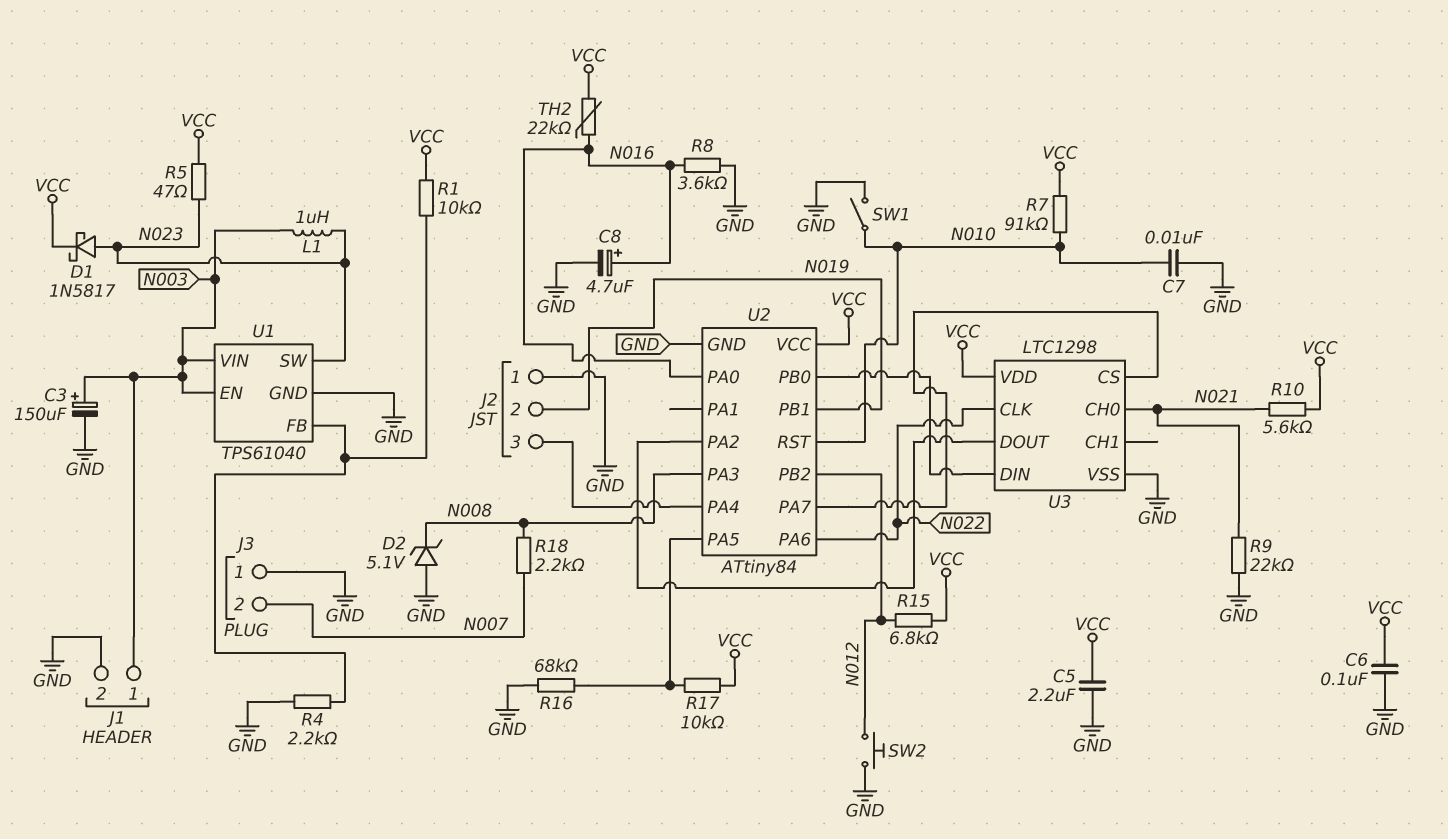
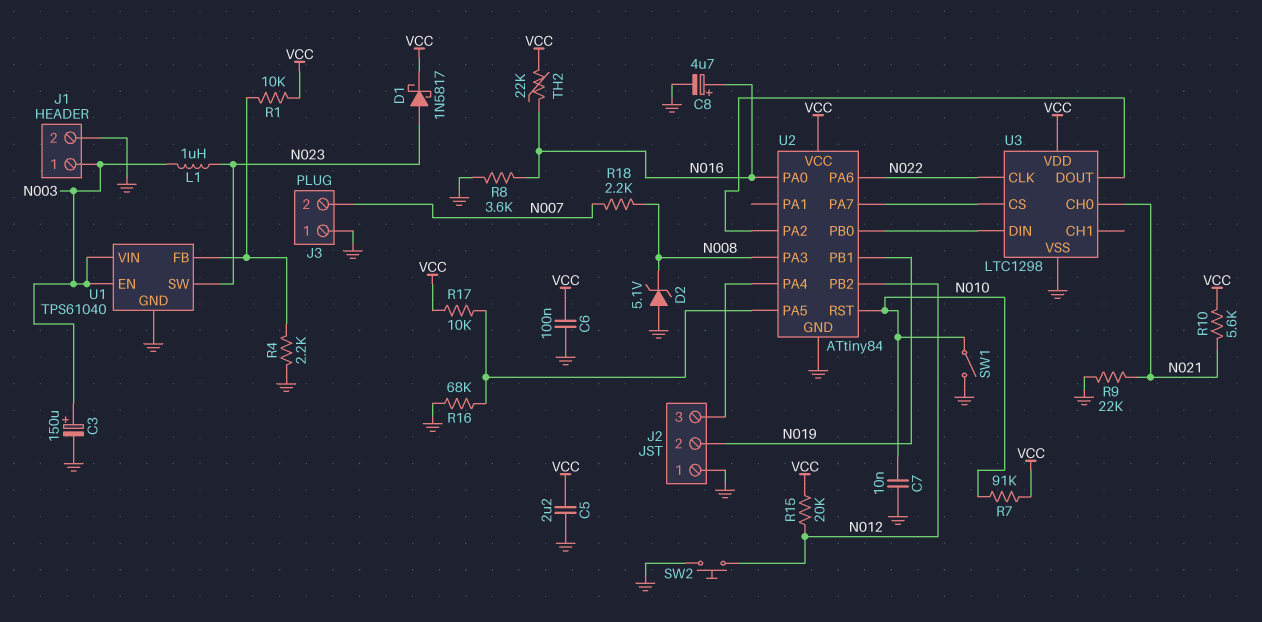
R5: 47 (N023, VCC) -> none
R15: 6.8k (N012, VCC) -> 20k (N012, VCC)

